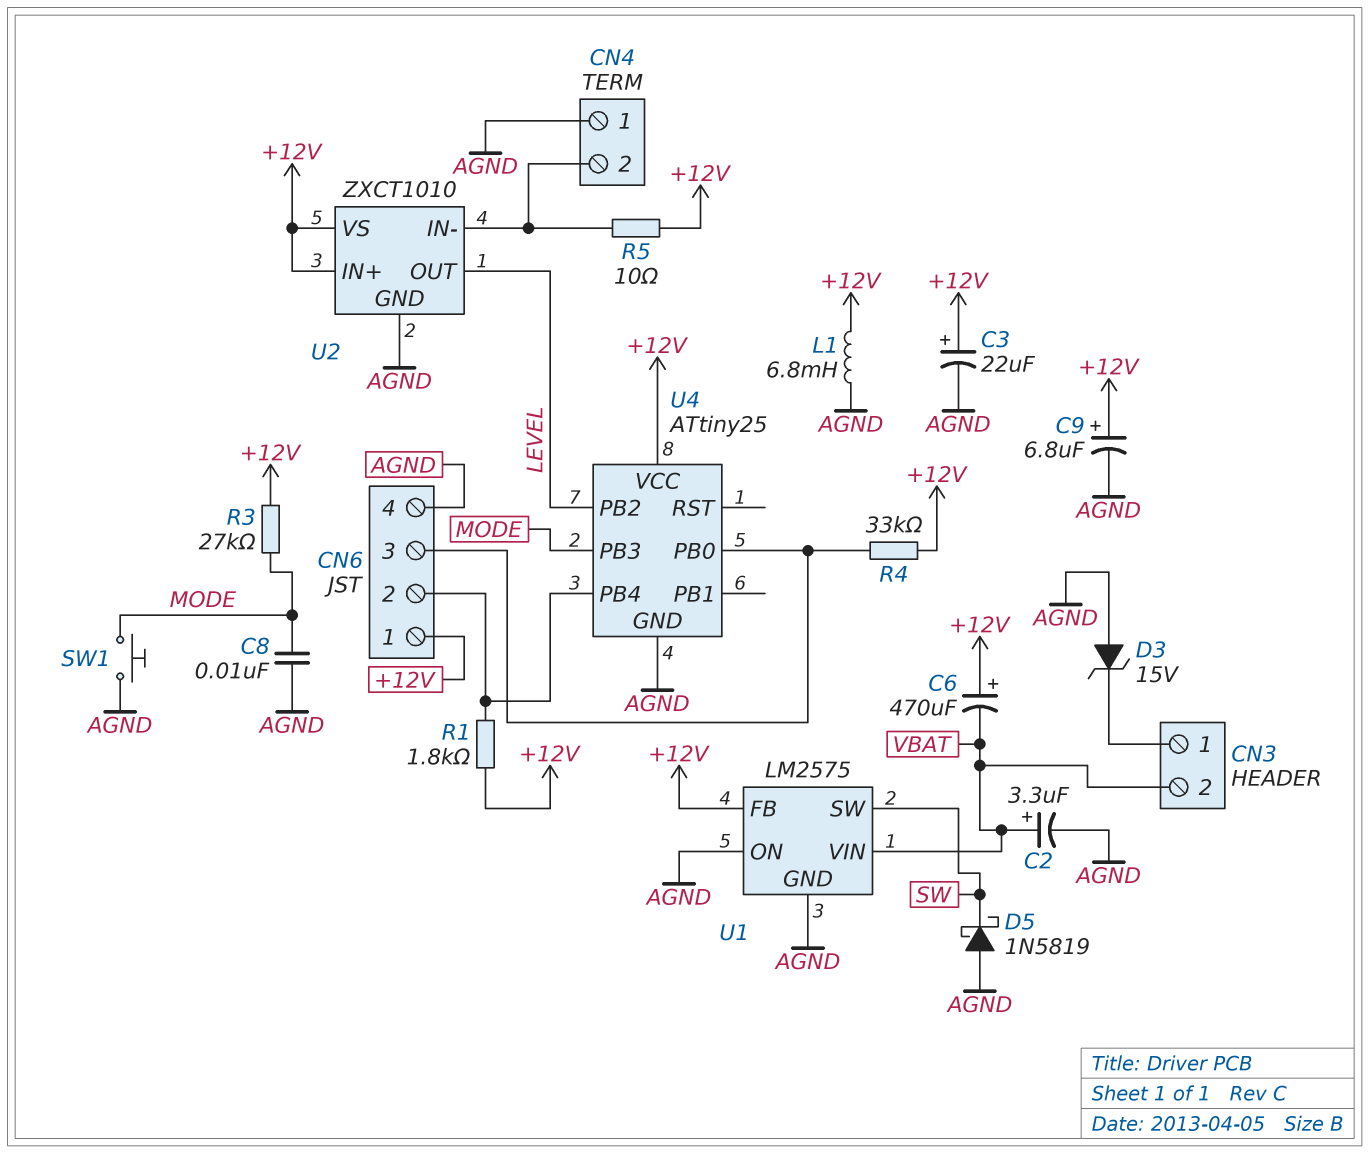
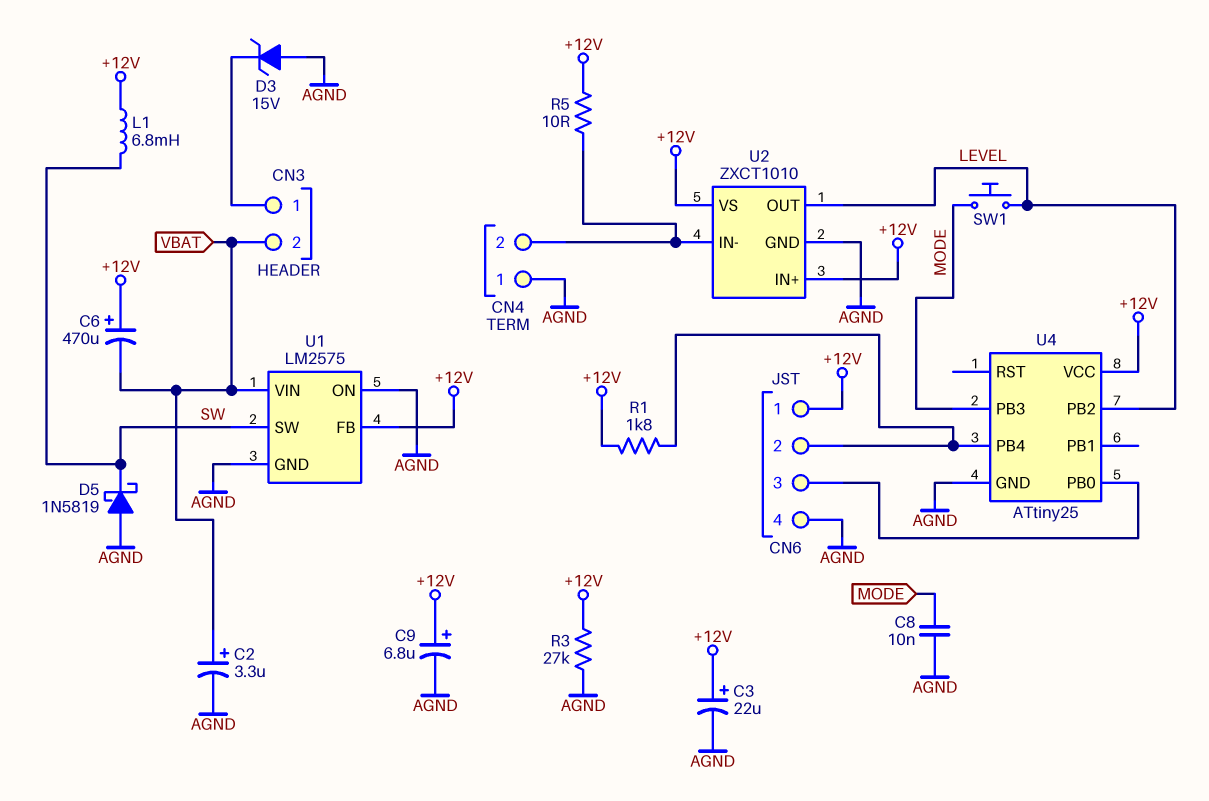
L1: 6.8mH (+12V, AGND) -> 6.8mH (+12V, SW)
R3: 27k (+12V, MODE) -> 27k (+12V, AGND)
R4: 33k (+12V, CN6/3) -> none
SW1: button (AGND, MODE) -> button (LEVEL, MODE)

